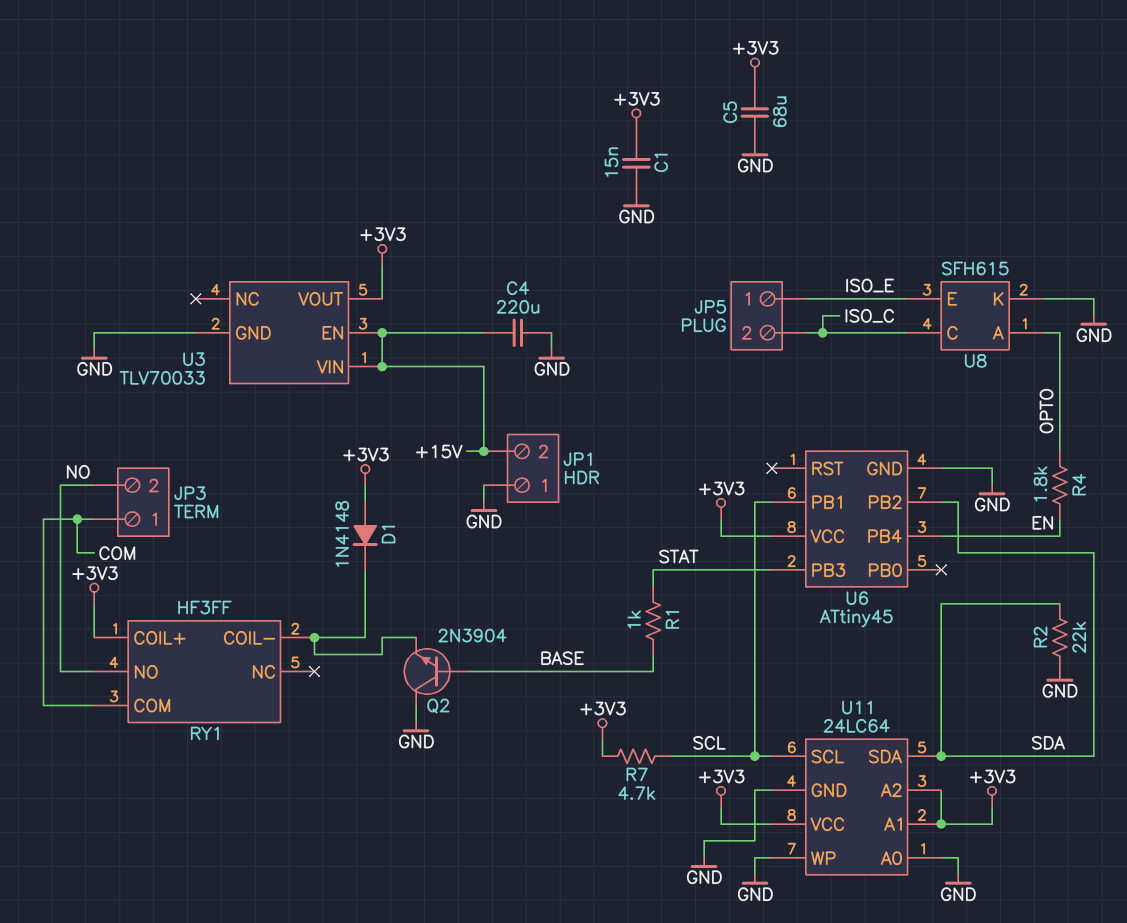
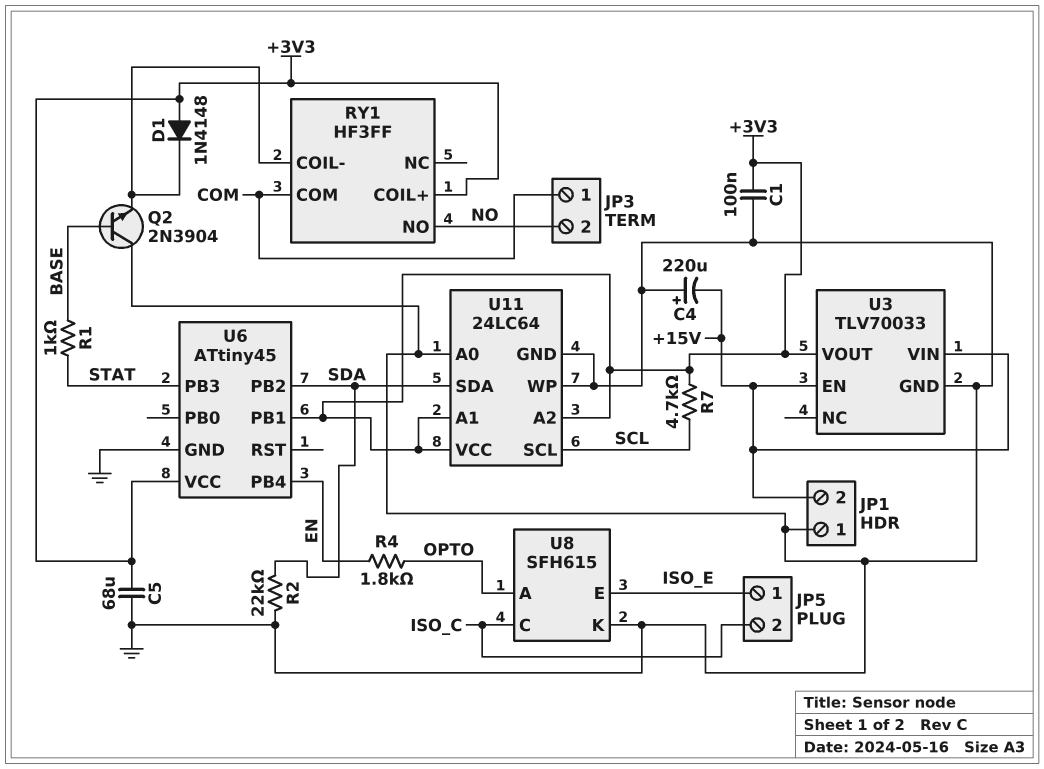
C1: 15nF (+3V3, GND) -> 100nF (+3V3, GND)
C4: 220uF (+15V, GND) -> 220uF (plus GND, minus +15V)
U6 pin PB1: SCL -> +3V3

